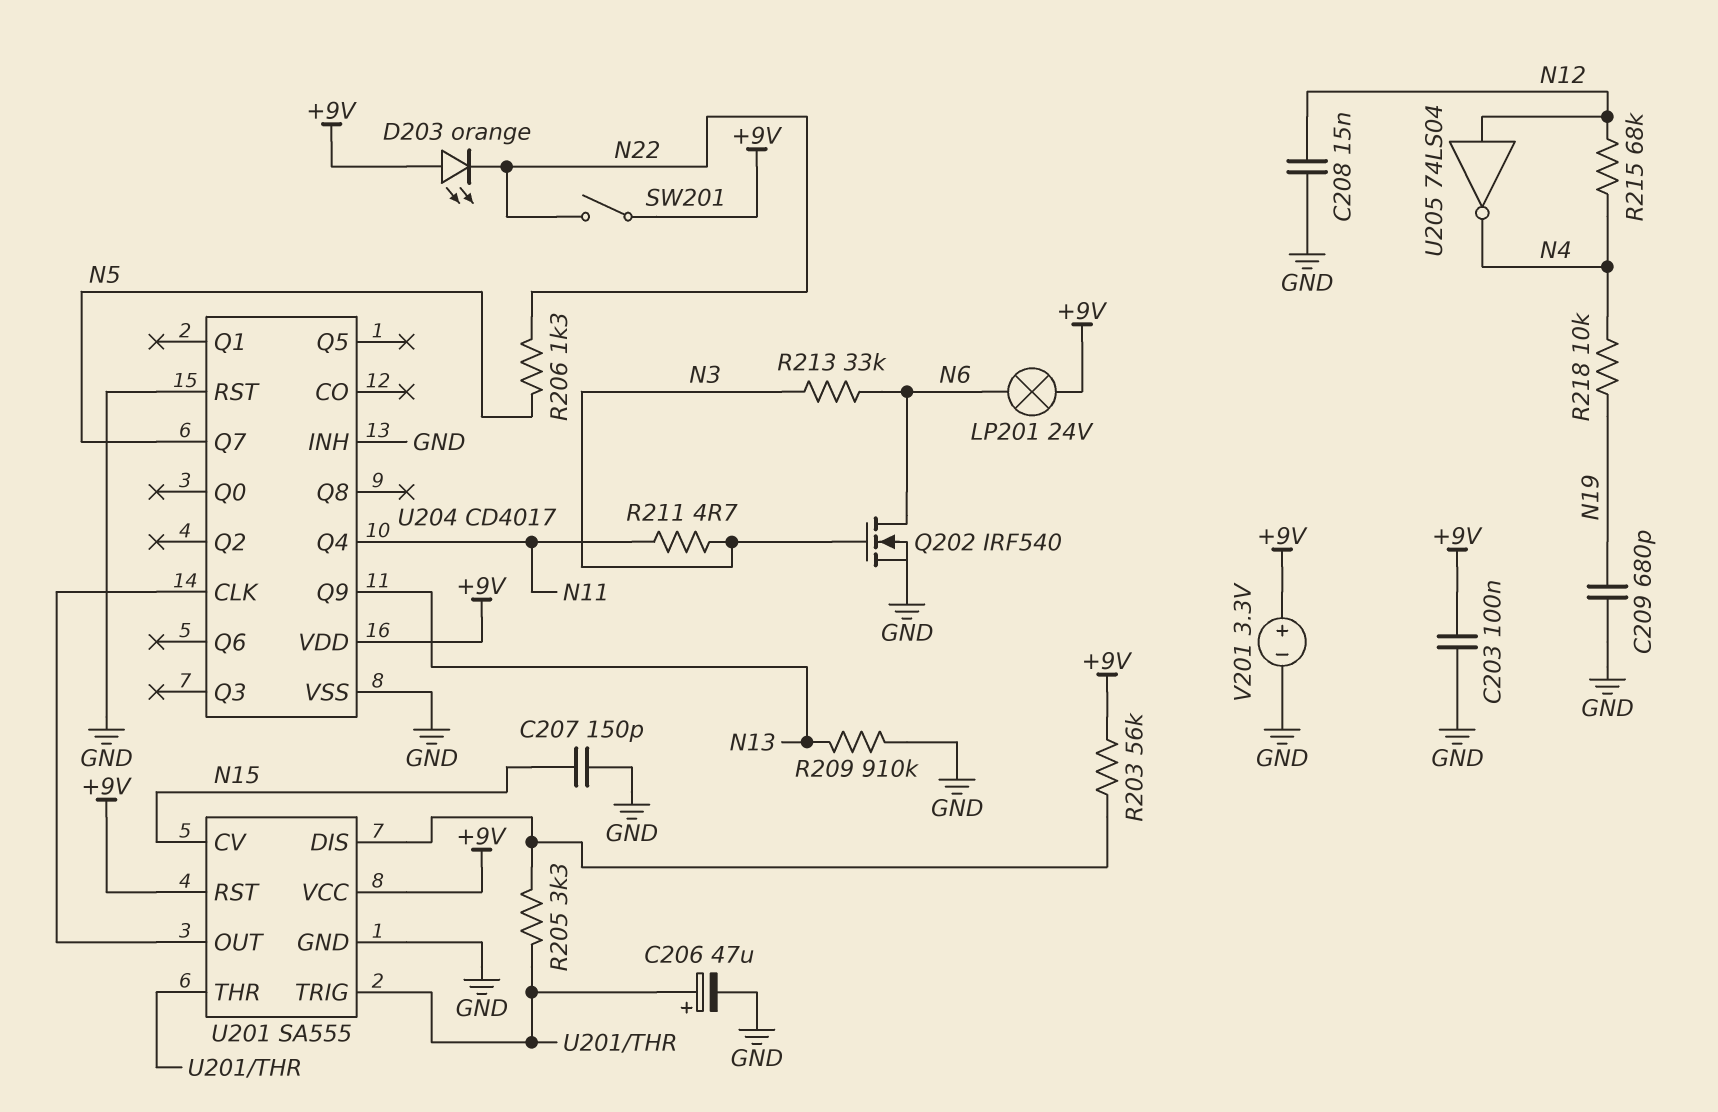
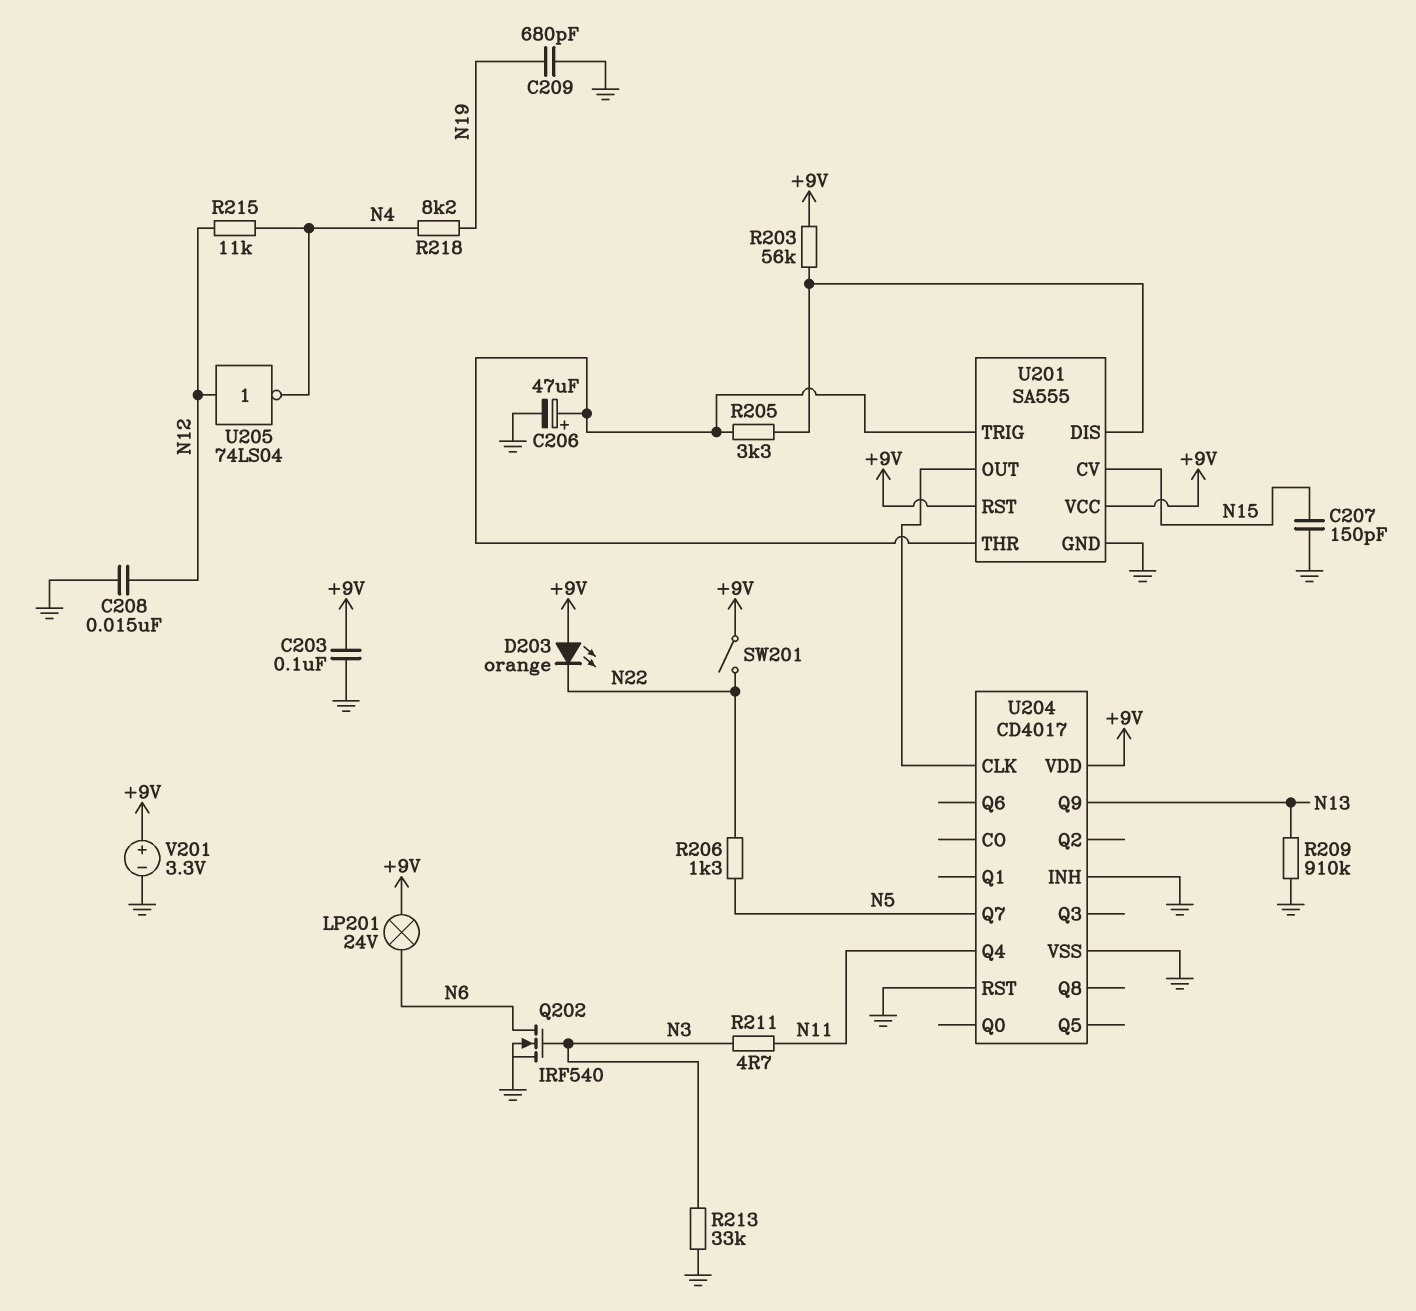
R213: 33k (N3, N6) -> 33k (GND, N3)
R215: 68k (N4, N12) -> 11k (N4, N12)
R218: 10k (N4, N19) -> 8.2k (N4, N19)

